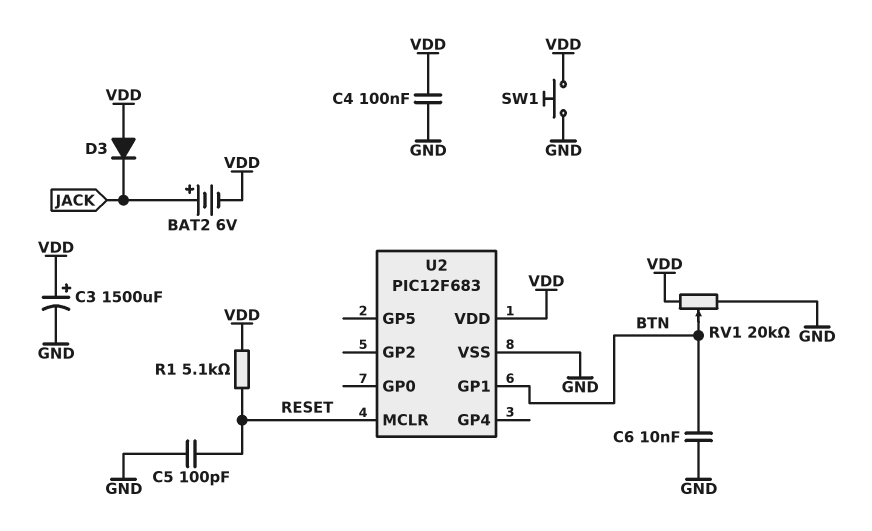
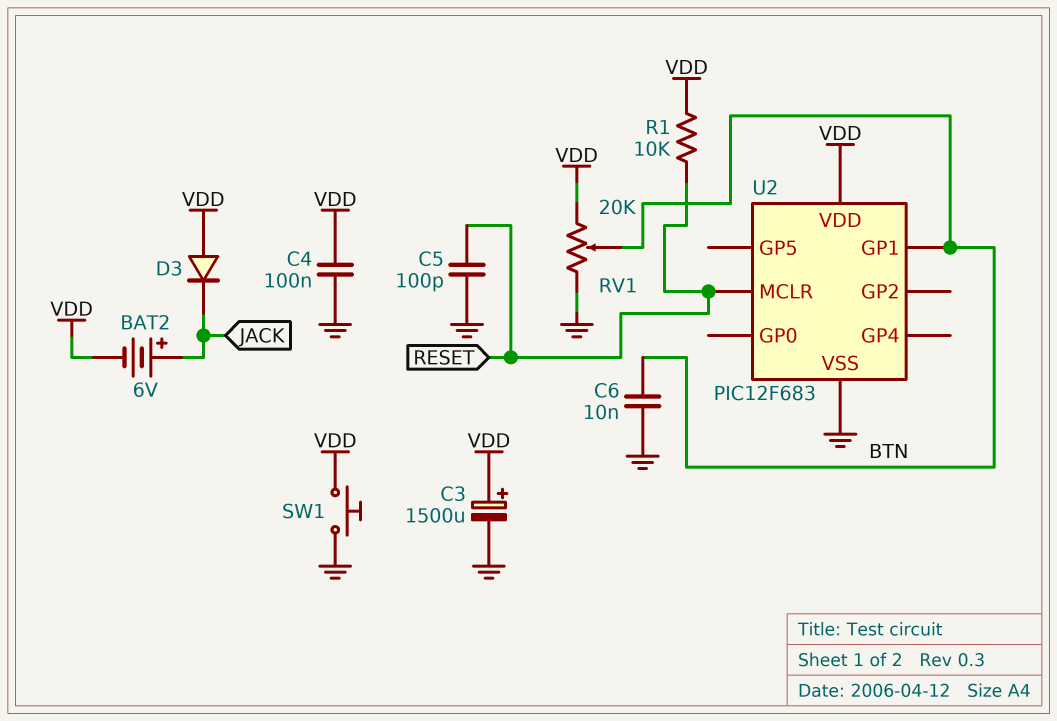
R1: 5.1k (RESET, VDD) -> 10k (RESET, VDD)

